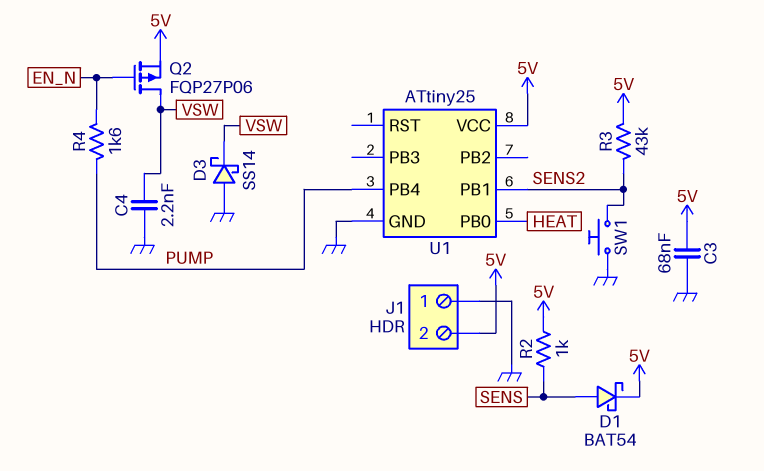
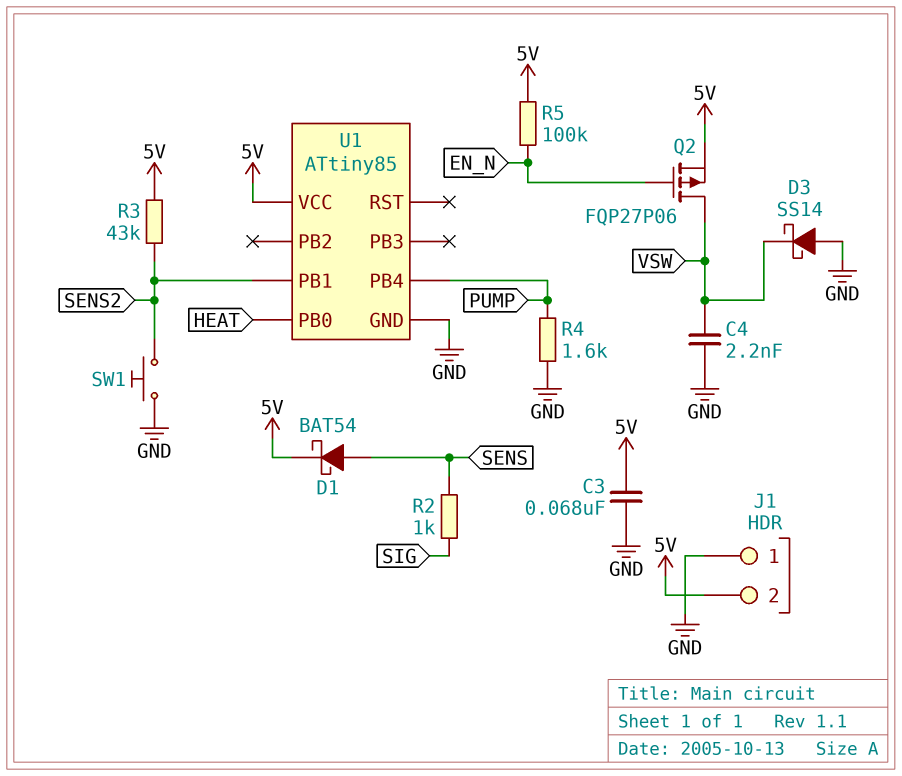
R2: 1k (5V, SENS) -> 1k (SENS, SIG)
R4: 1.6k (EN_N, PUMP) -> 1.6k (GND, PUMP)
R5: none -> 100k (5V, EN_N)
U1: ATtiny25 -> ATtiny85

